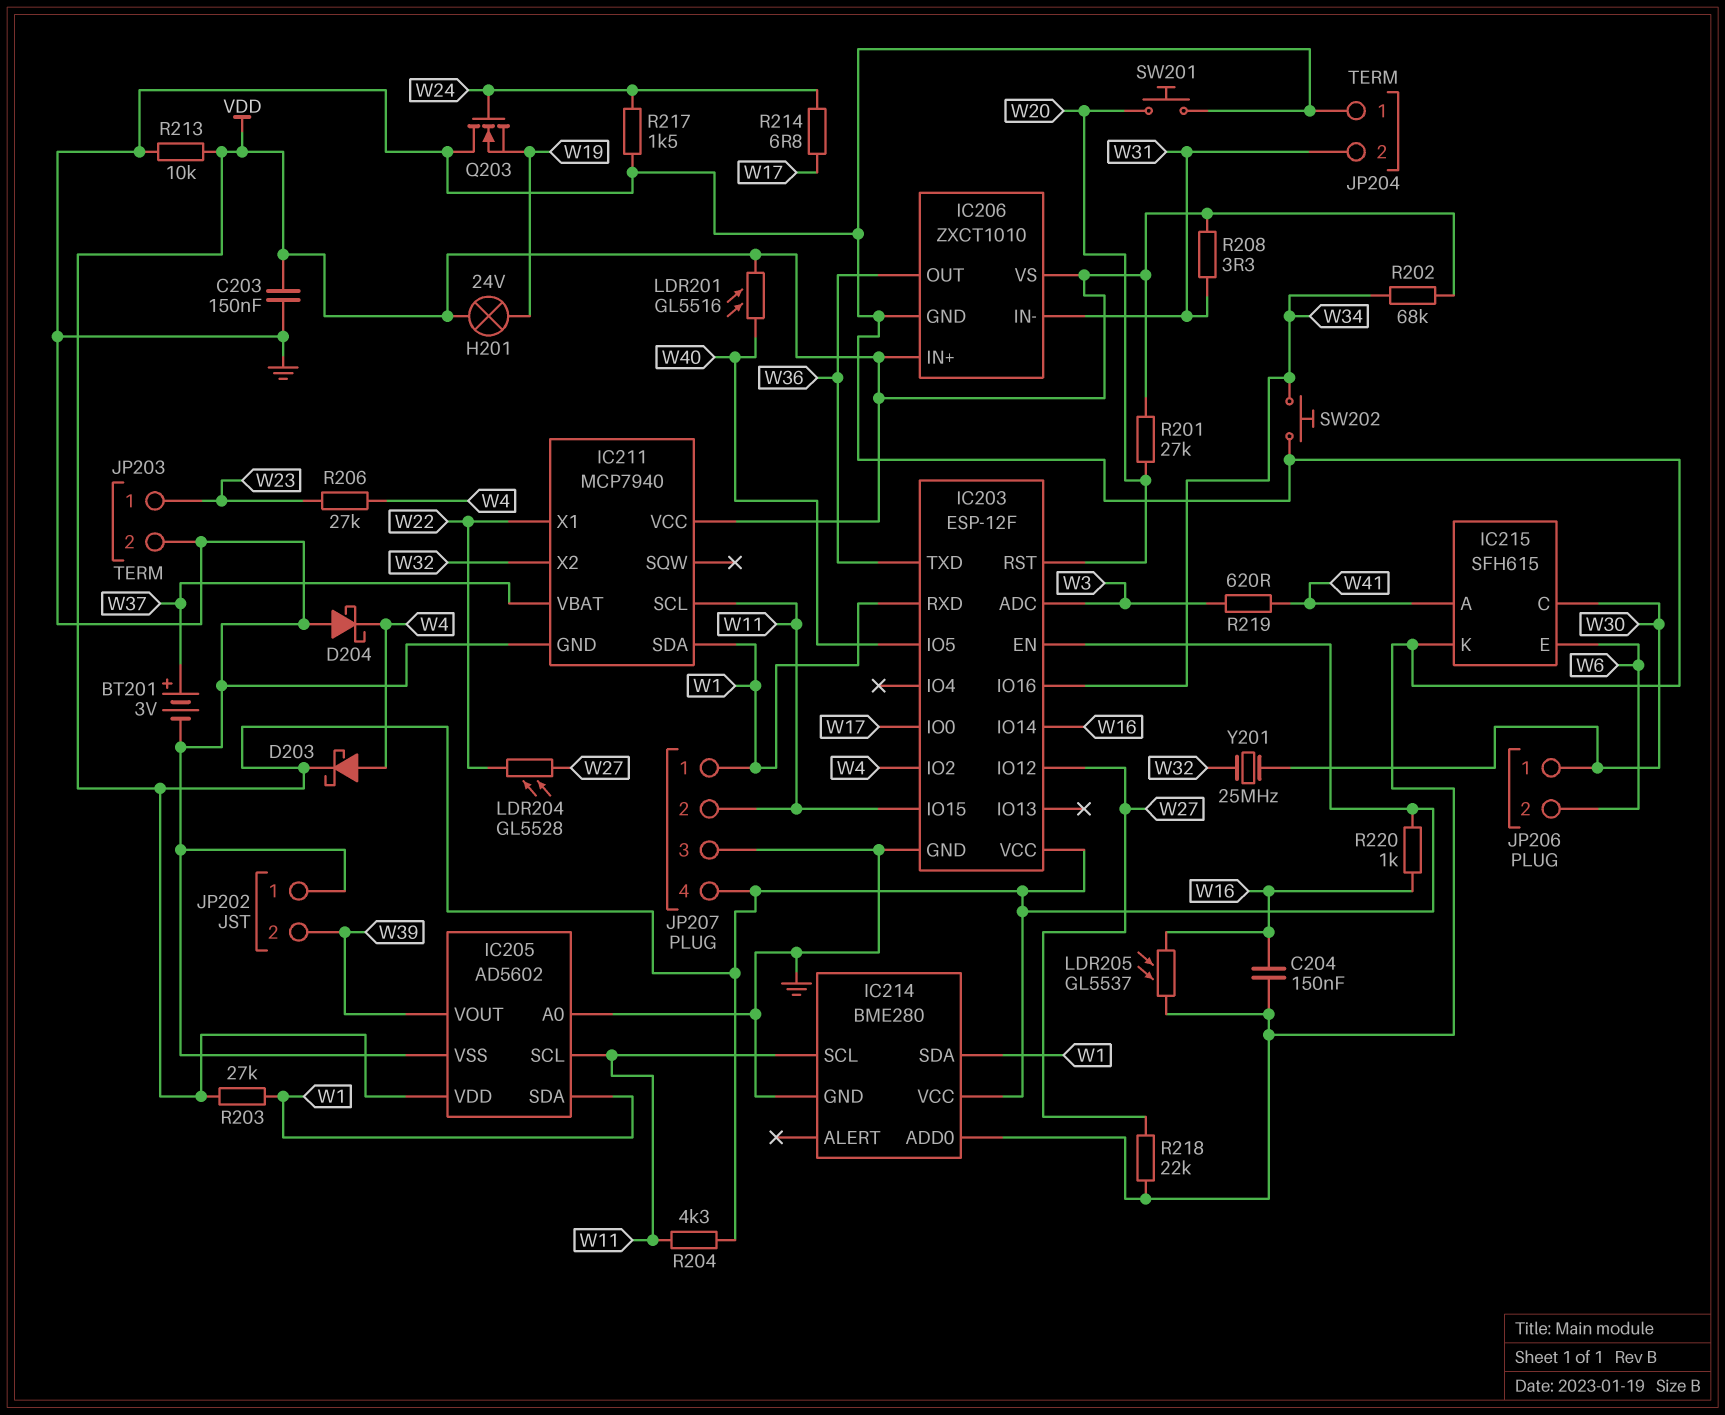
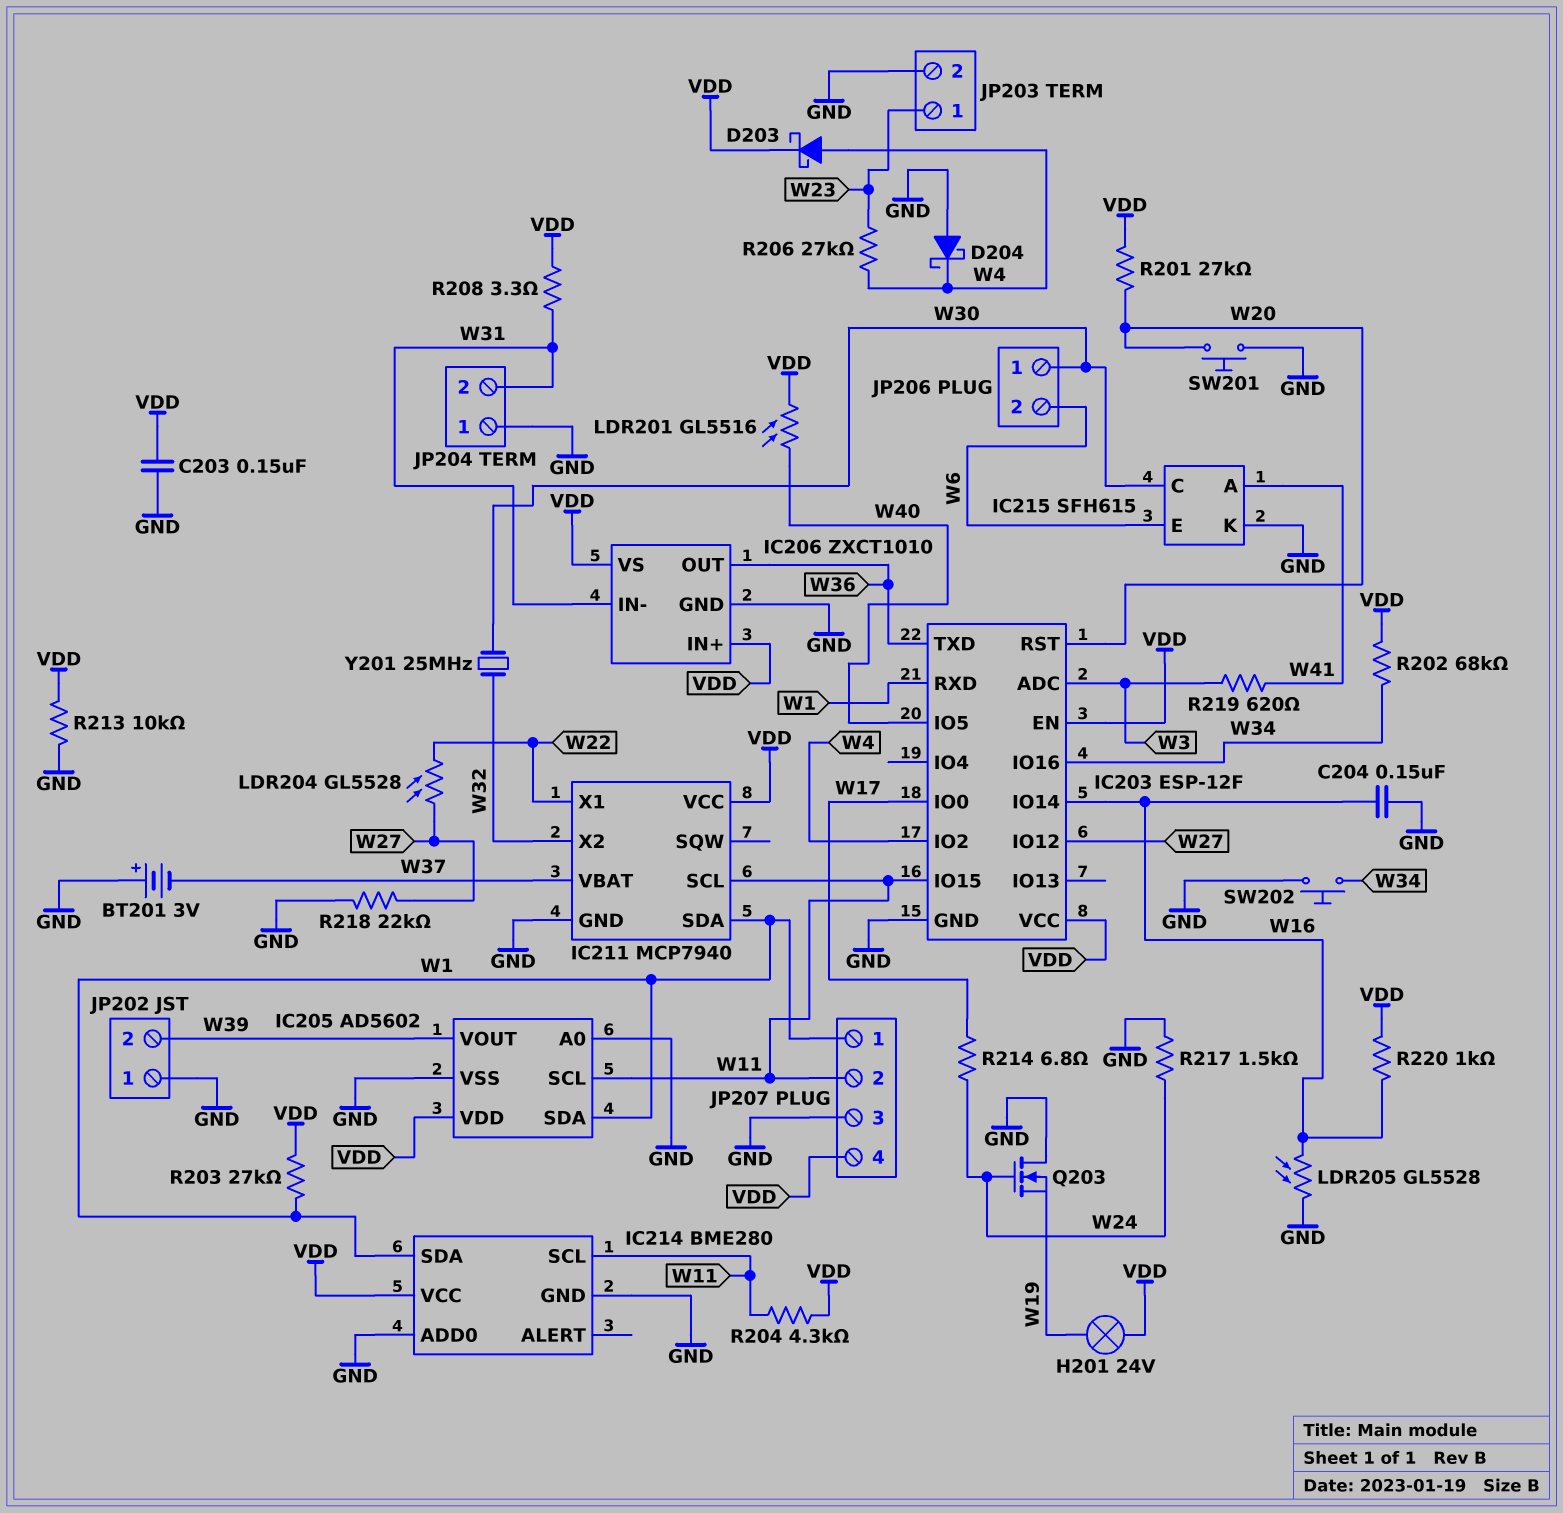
BT201: 3V (plus W37, minus GND) -> 3V (plus GND, minus W37)
LDR205: GL5537 (GND, W16) -> GL5528 (GND, W16)

